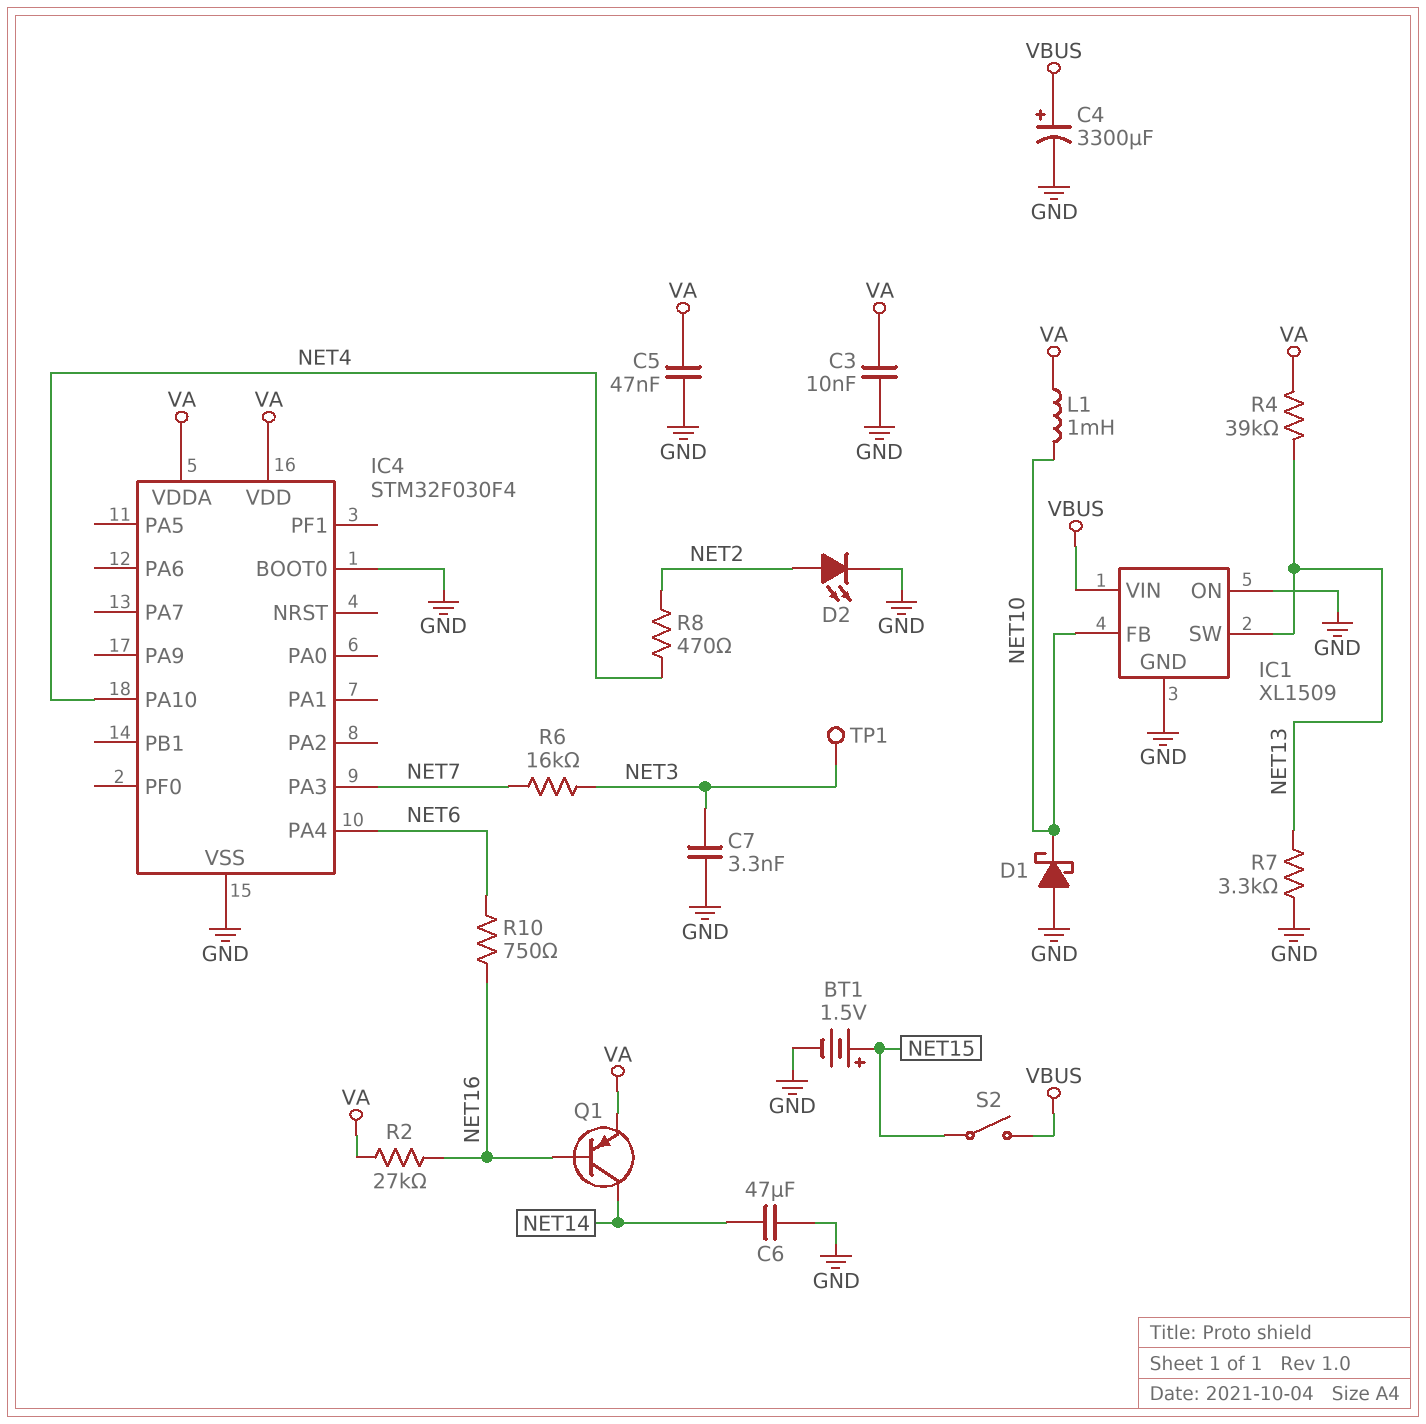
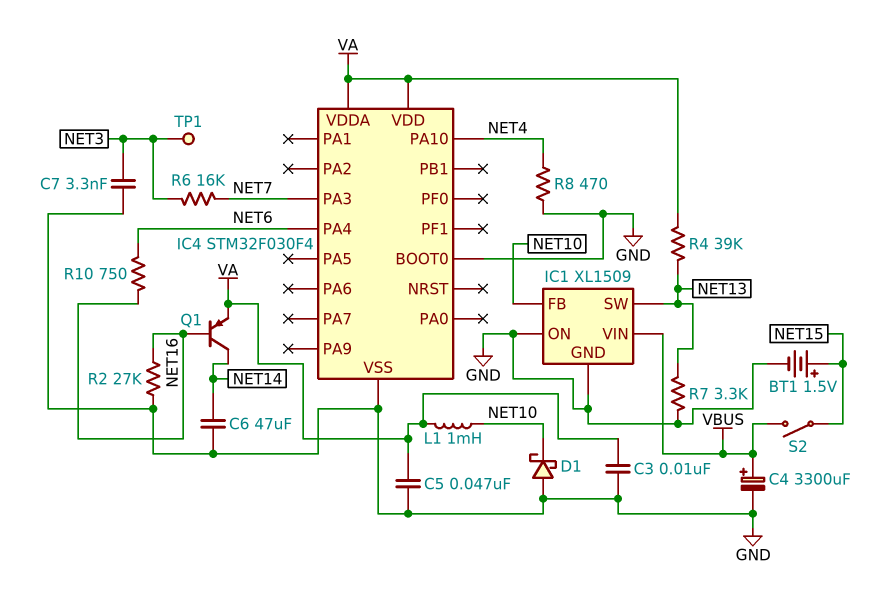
D2: LED (A NET2, K GND) -> none
R2: 27k (NET16, VA) -> 27k (GND, NET16)
R8: 470 (NET2, NET4) -> 470 (GND, NET4)

